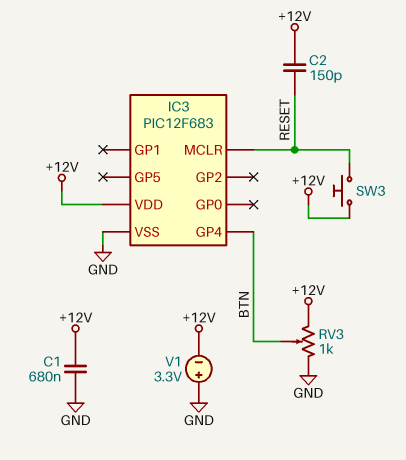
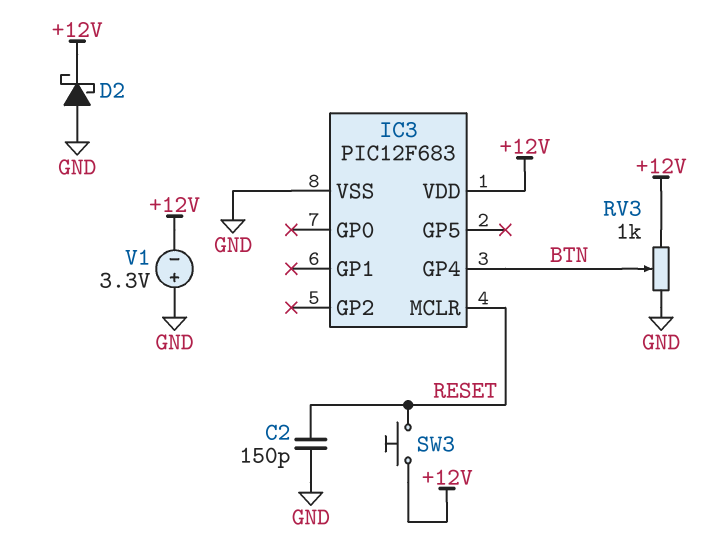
C1: 680nF (+12V, GND) -> none
C2: 150pF (+12V, RESET) -> 150pF (GND, RESET)
D2: none -> schottky (A GND, K +12V)

